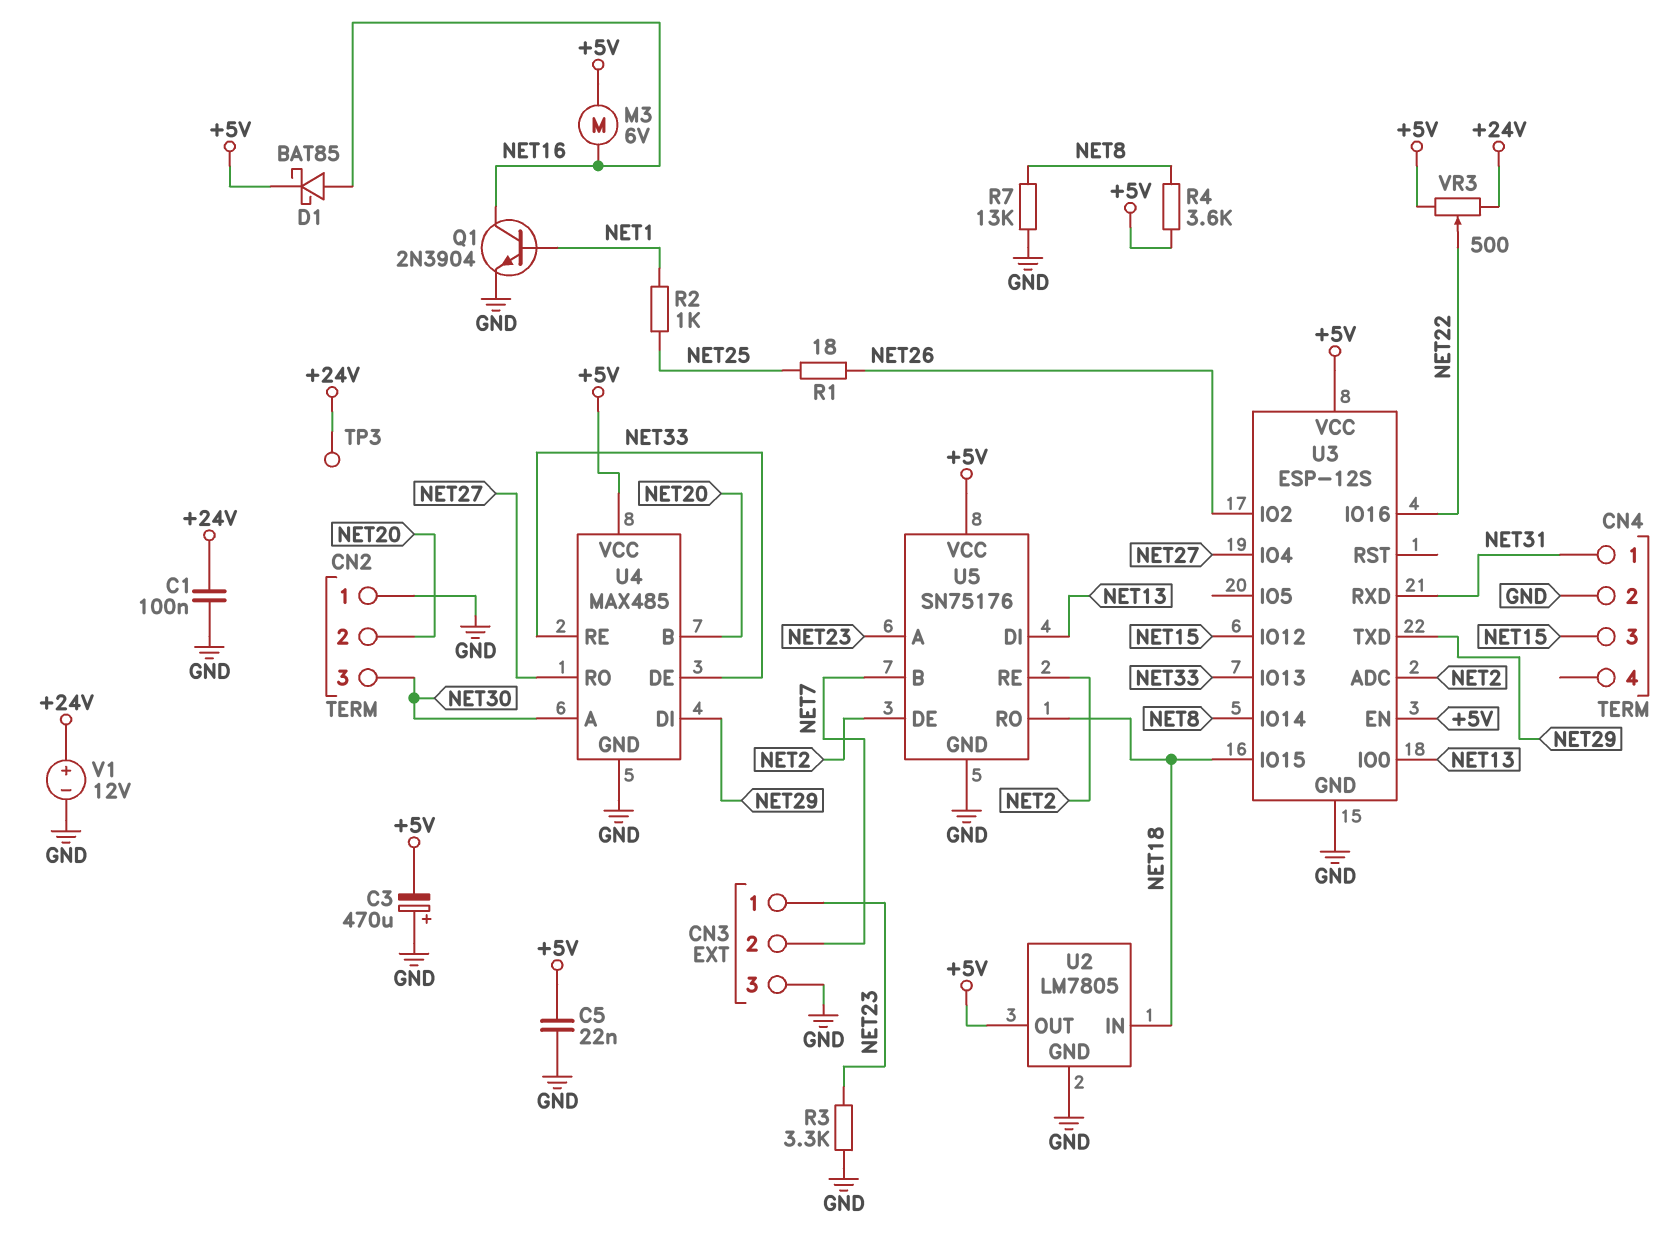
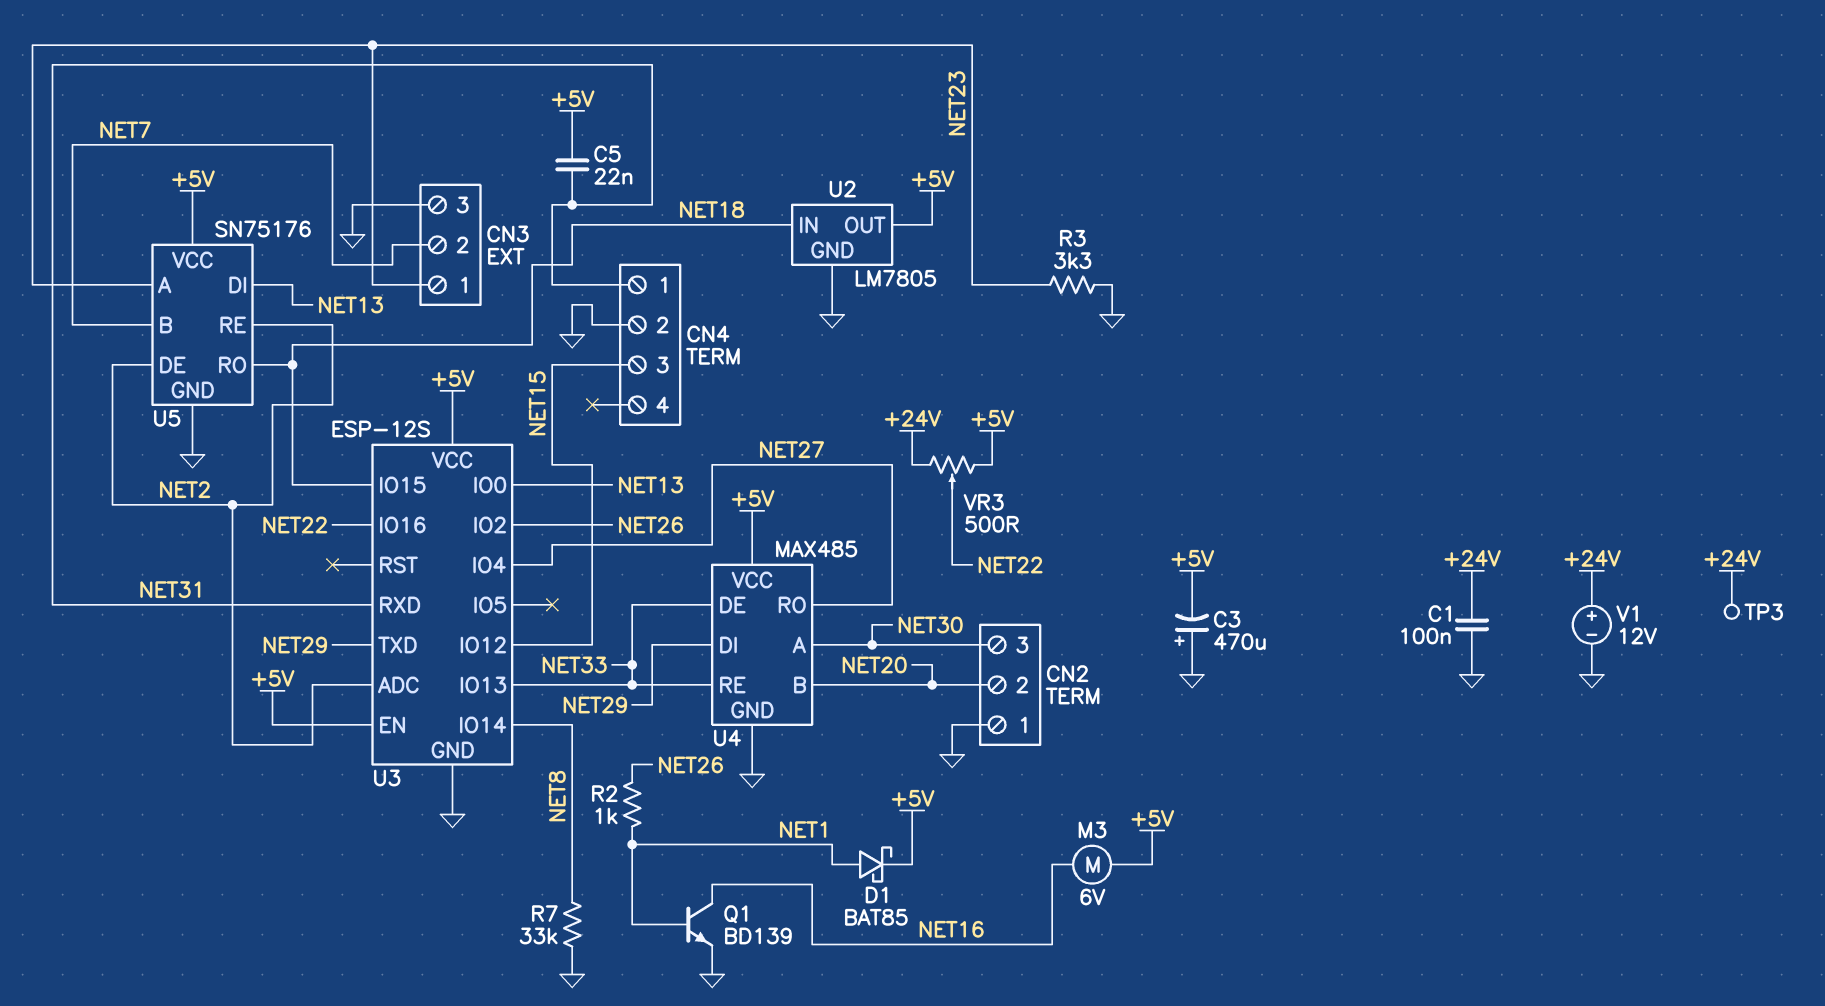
C5: 22nF (+5V, GND) -> 22nF (+5V, NET31)
D1: schottky BAT85 (A NET16, K +5V) -> schottky BAT85 (A NET1, K +5V)
Q1: NPN 2N3904 (B NET1, C NET16, E GND) -> NPN BD139 (B NET1, C NET16, E GND)
R1: 18 (NET25, NET26) -> none
R2: 1k (NET1, NET25) -> 1k (NET1, NET26)
R4: 3.6k (+5V, NET8) -> none
R7: 13k (GND, NET8) -> 33k (GND, NET8)

